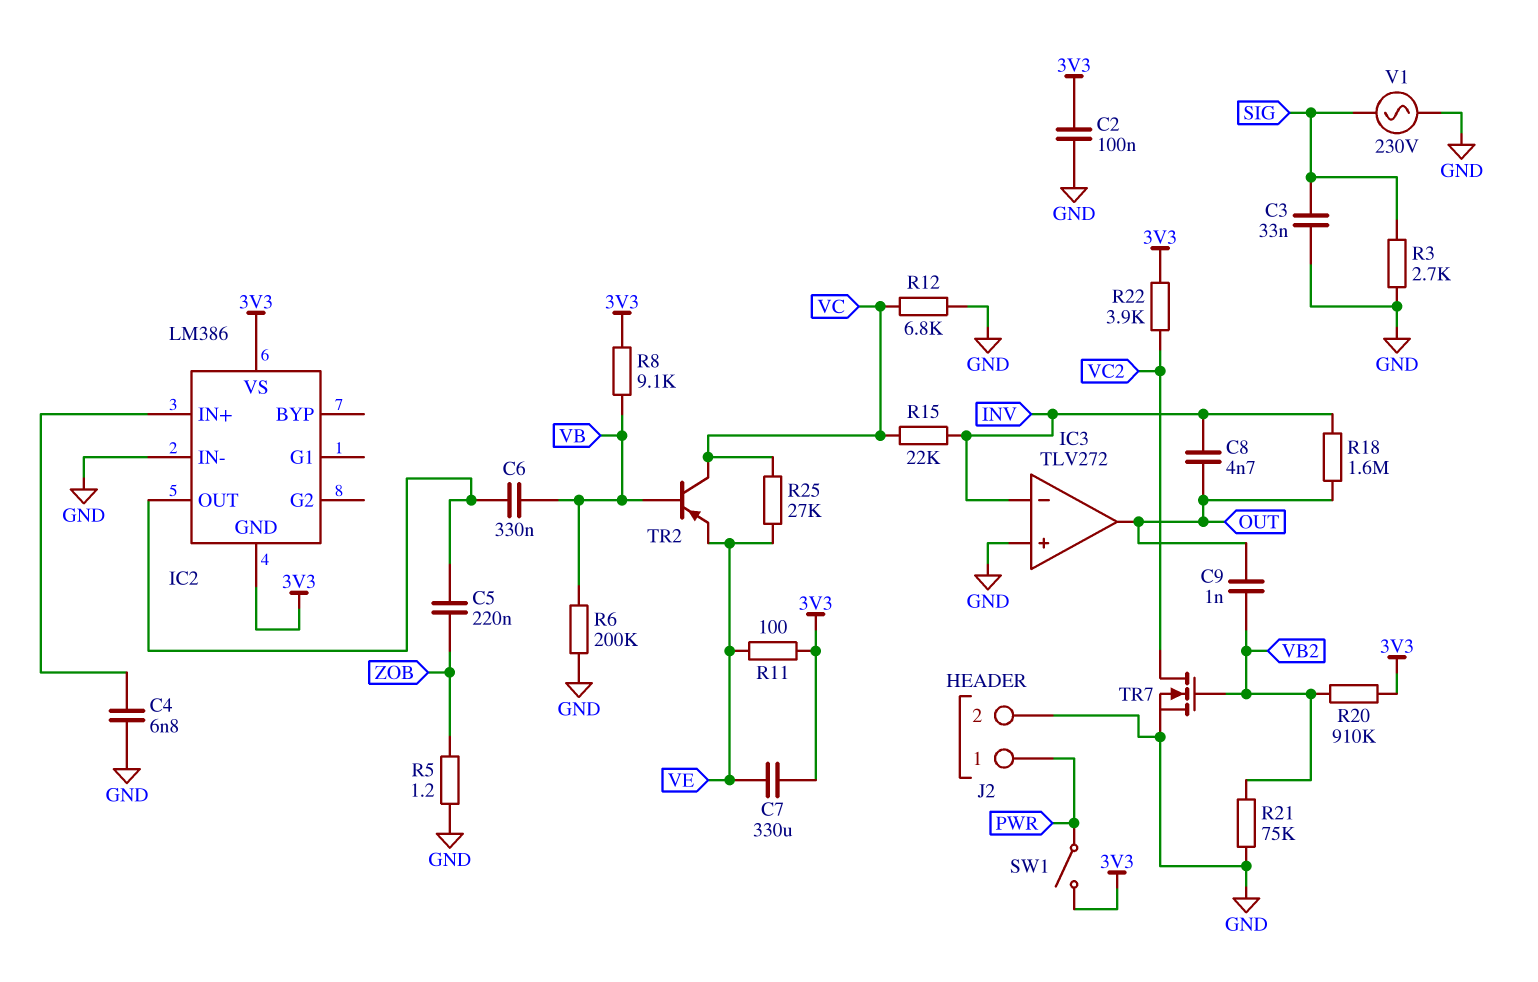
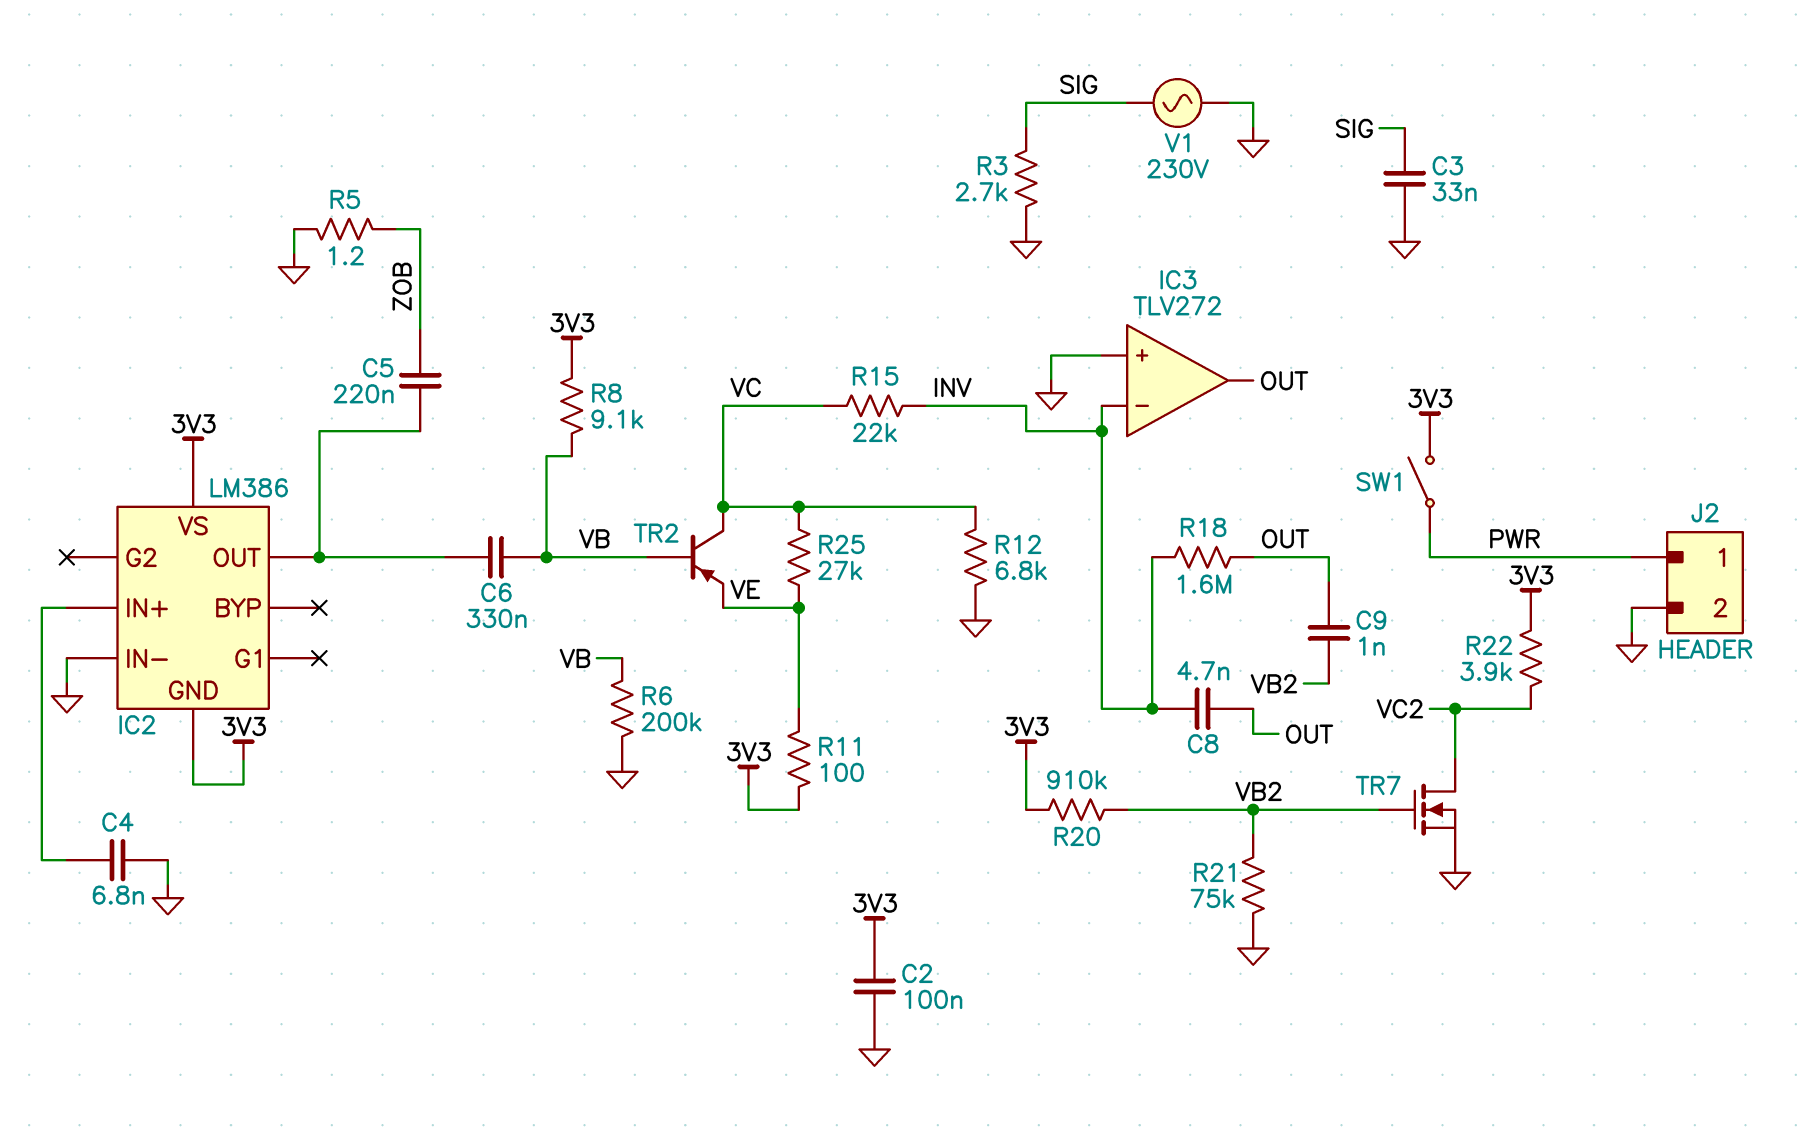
C7: 330uF (3V3, VE) -> none

